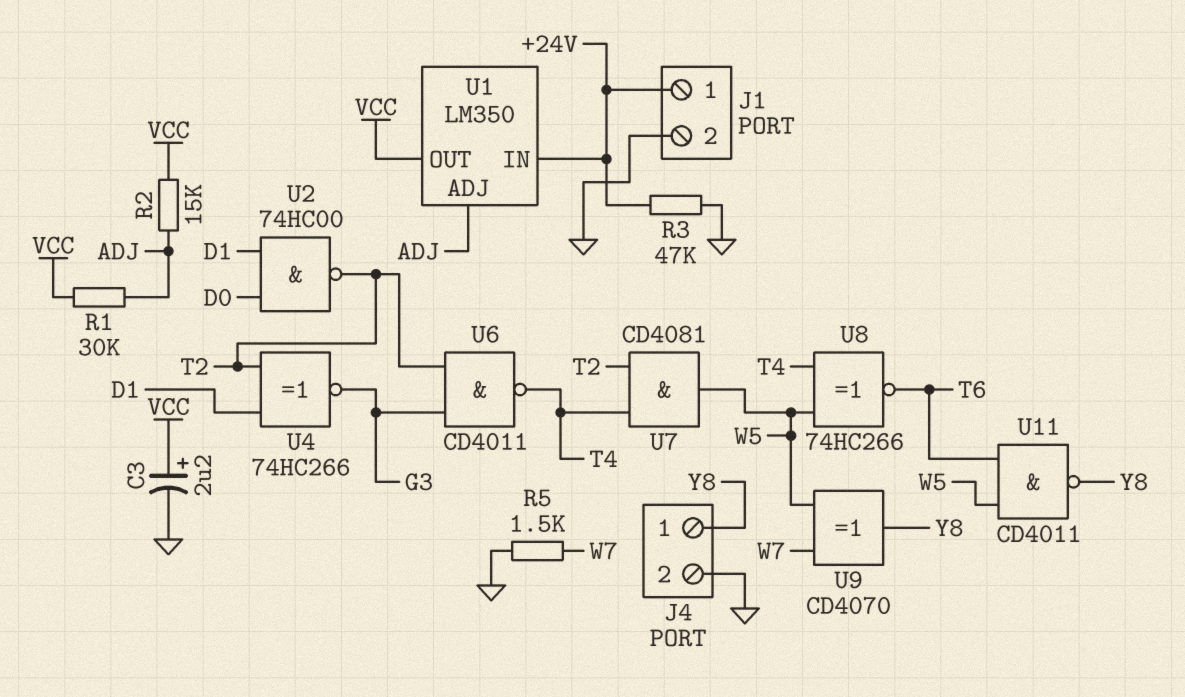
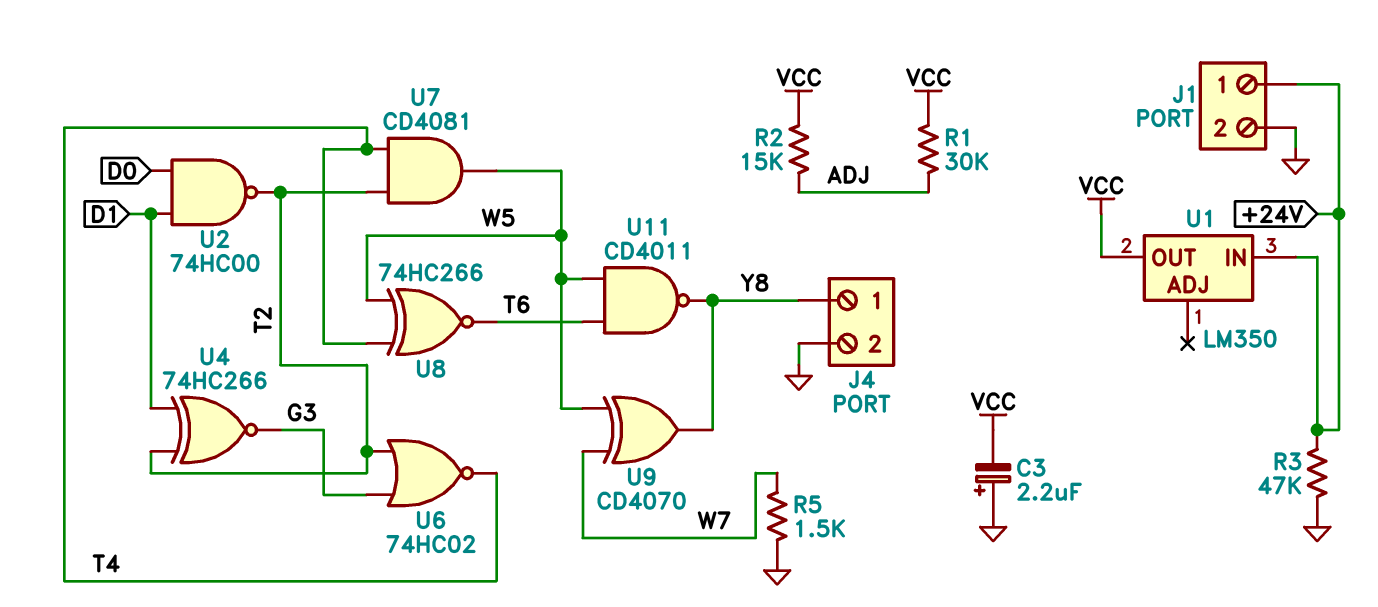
C3: 2.2uF (plus VCC, minus GND) -> 2.2uF (plus GND, minus VCC)
U1 pin ADJ: ADJ -> none
U6: NAND CD4011 (in G3, in T2, out T4) -> NOR 74HC02 (in G3, in T2, out T4)

